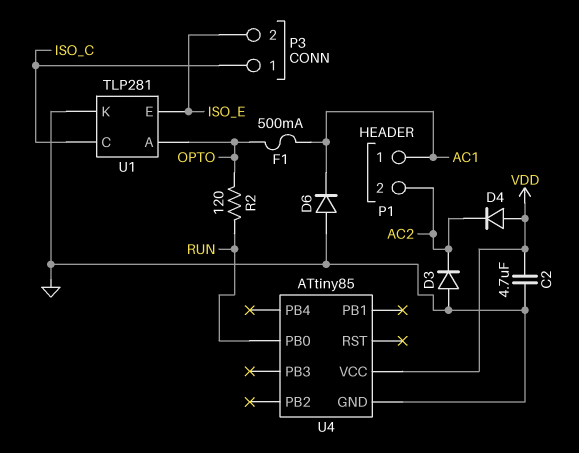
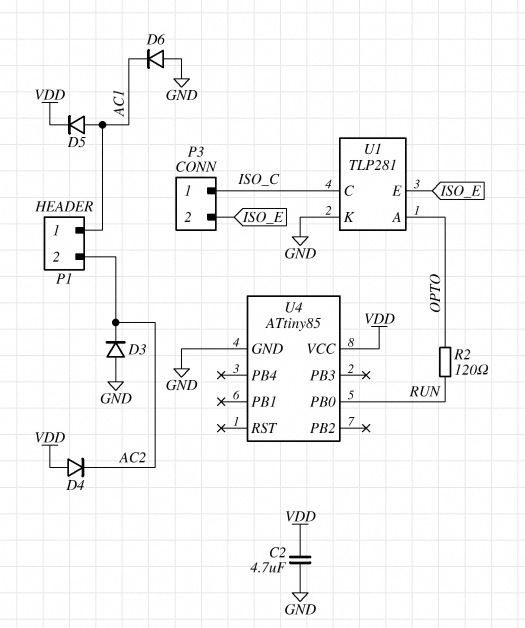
D5: none -> diode (A AC1, K VDD)
F1: 500mA (AC1, OPTO) -> none

